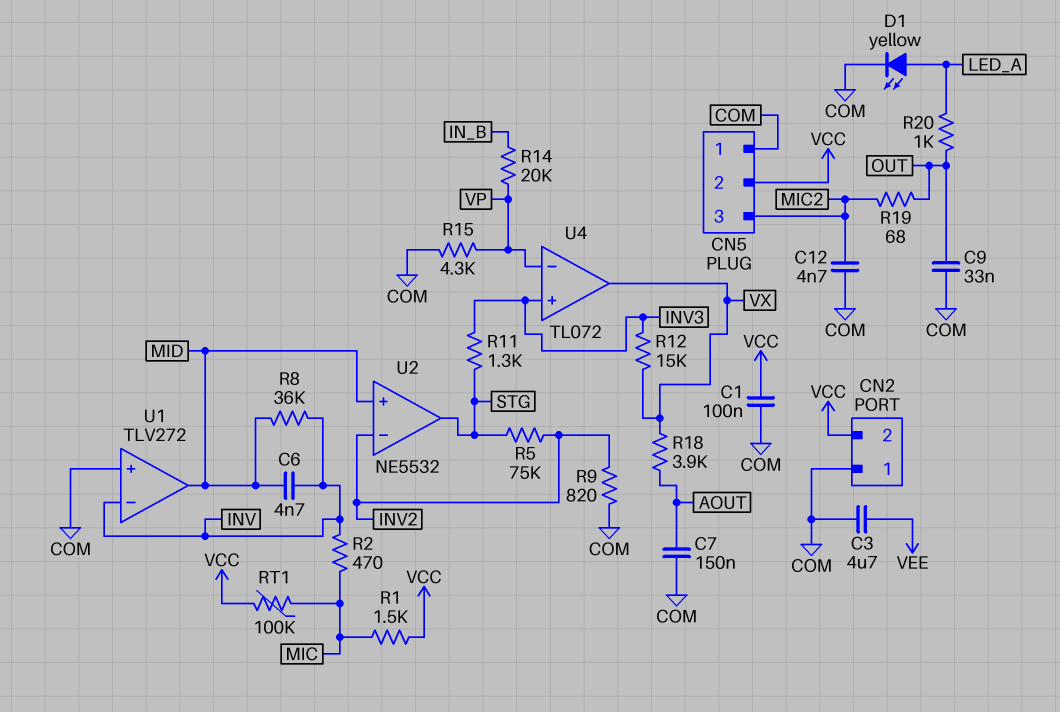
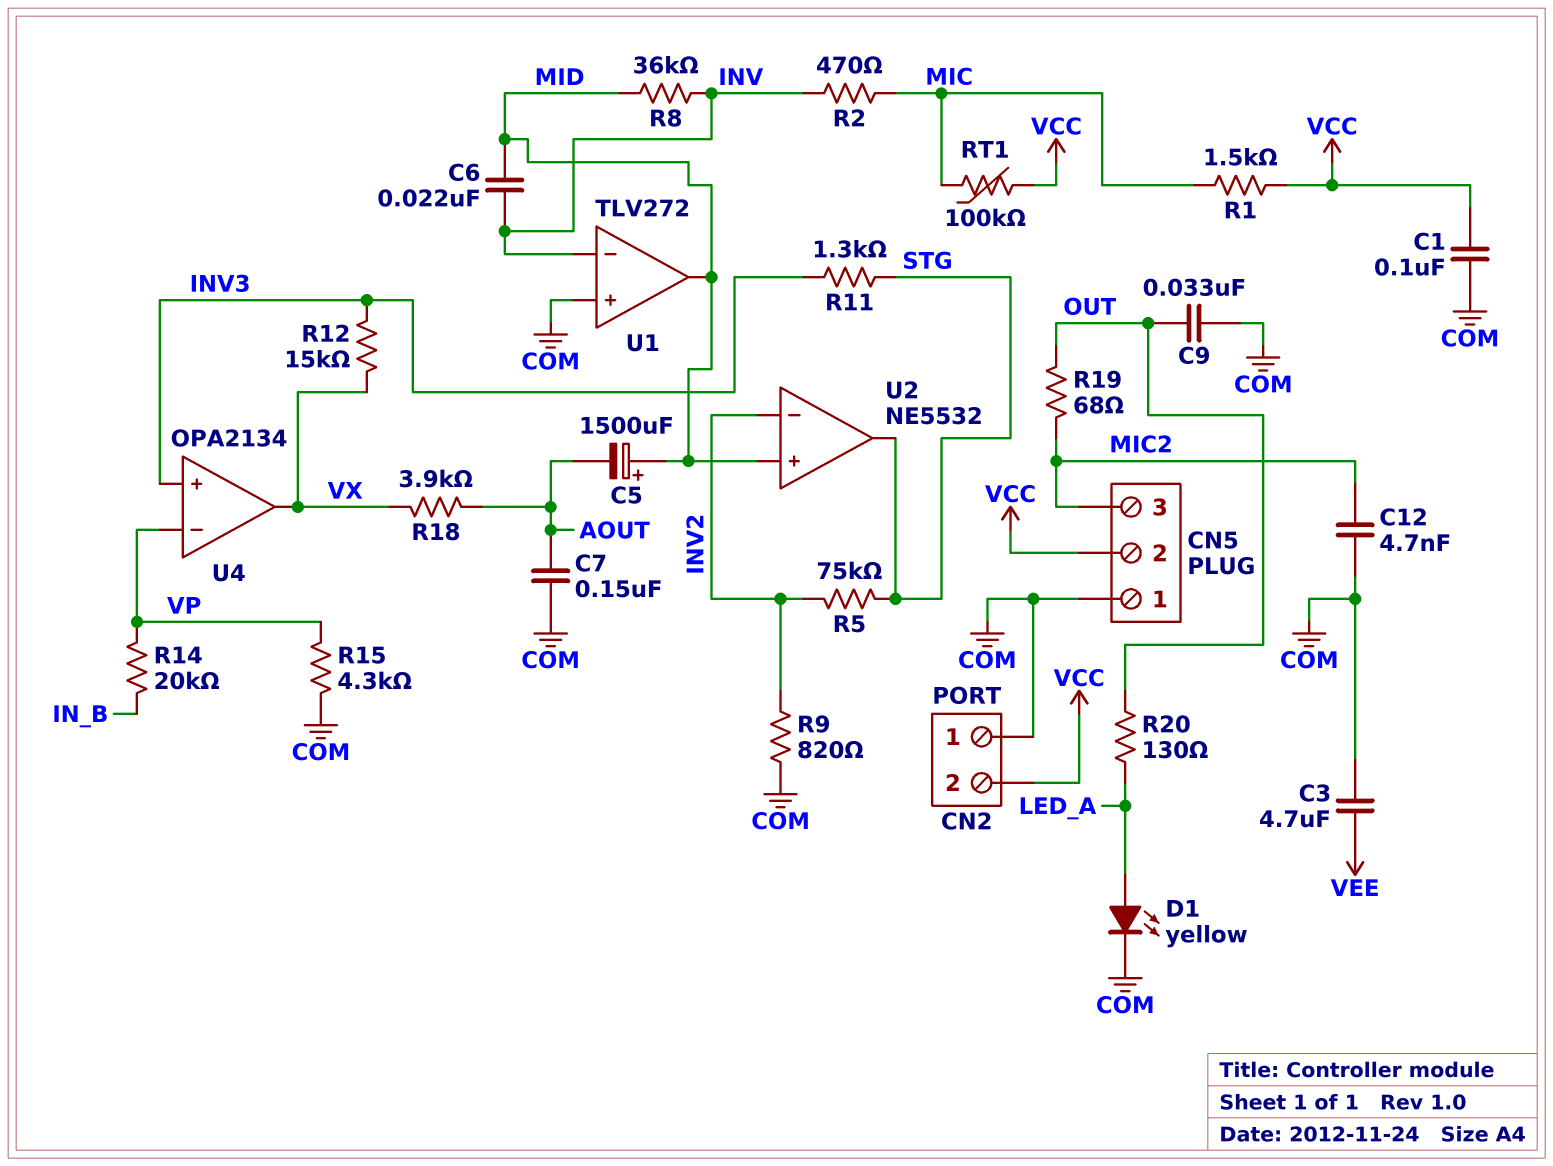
C5: none -> 1500uF (plus MID, minus AOUT)
C6: 4.7nF (INV, MID) -> 22nF (INV, MID)
R20: 1k (LED_A, OUT) -> 130 (LED_A, OUT)
U4: TL072 -> OPA2134

